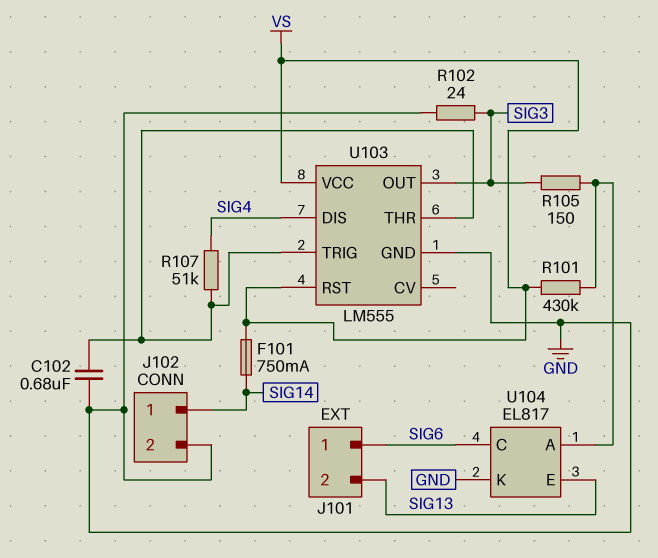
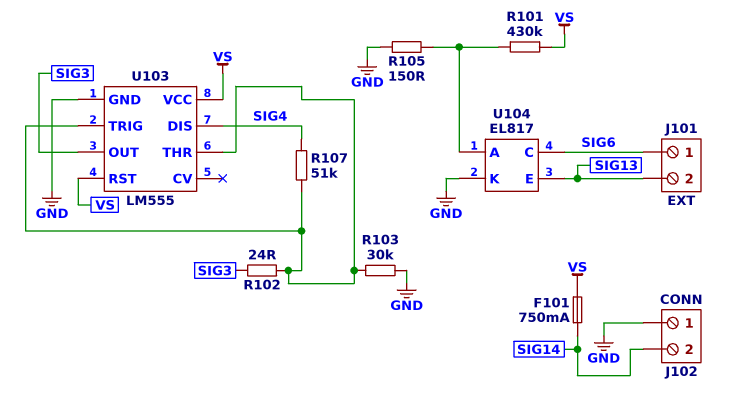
C102: 680nF (GND, U103/THR) -> none
J102 pin 1: SIG14 -> GND
J102 pin 2: GND -> SIG14
R102: 24 (GND, SIG3) -> 24 (SIG3, U103/THR)
R103: none -> 30k (GND, U103/THR)
R105: 150 (SIG3, U104/A) -> 150 (GND, U104/A)

